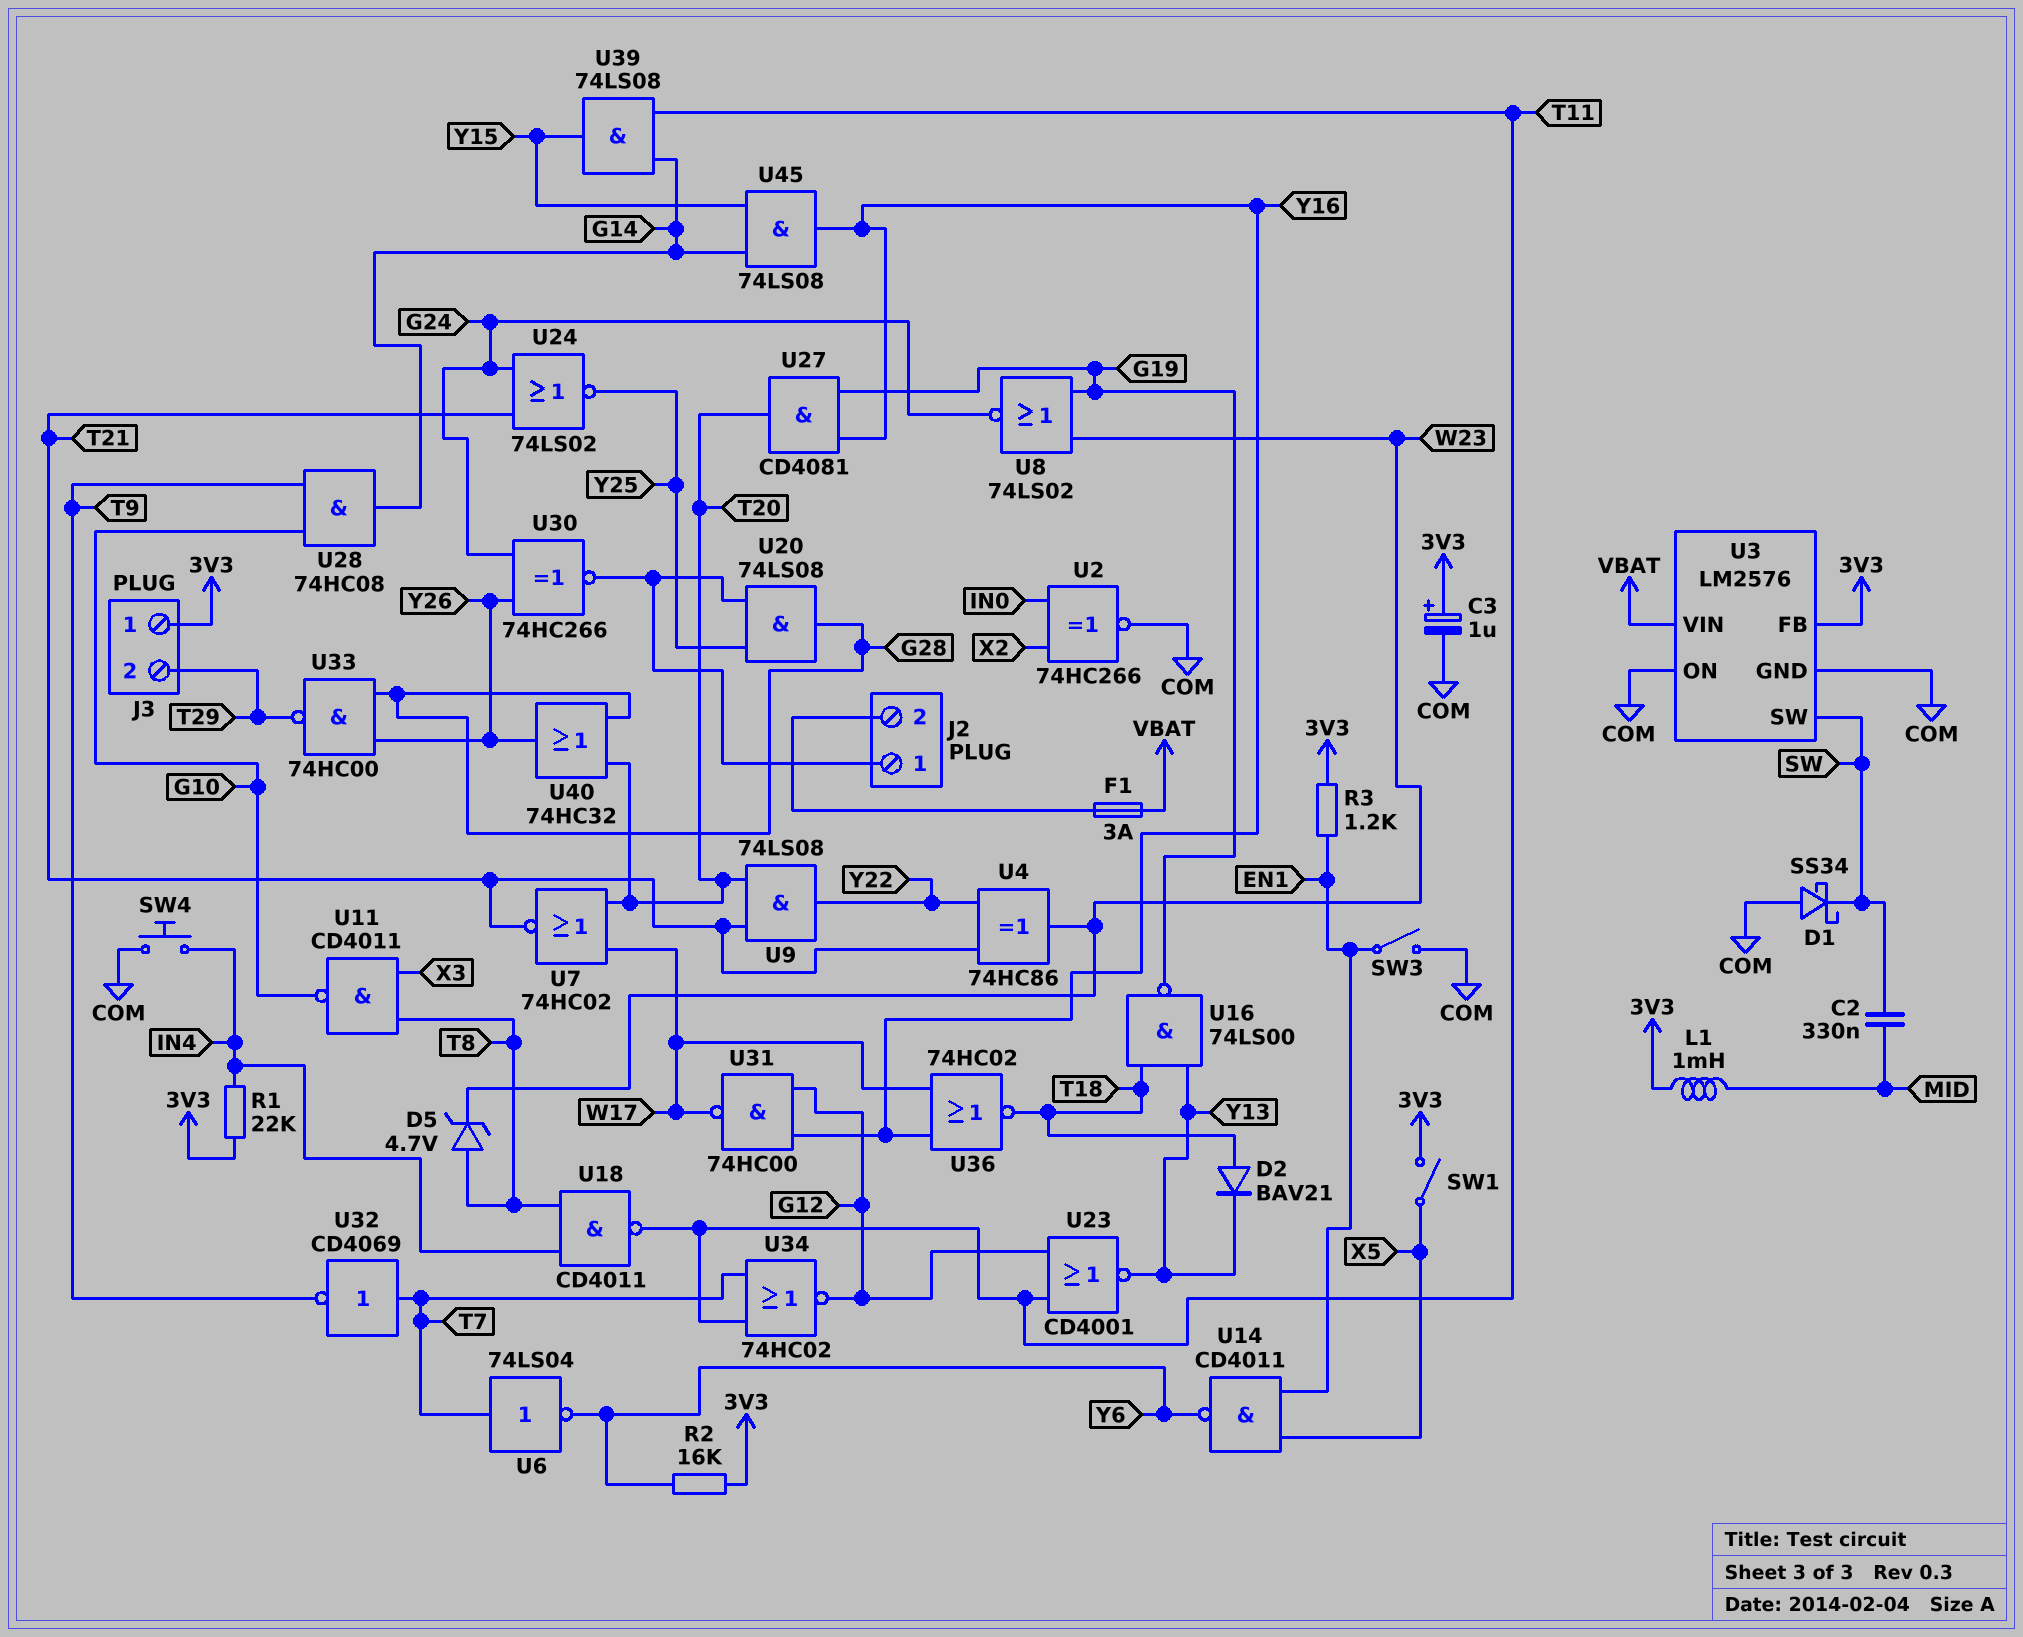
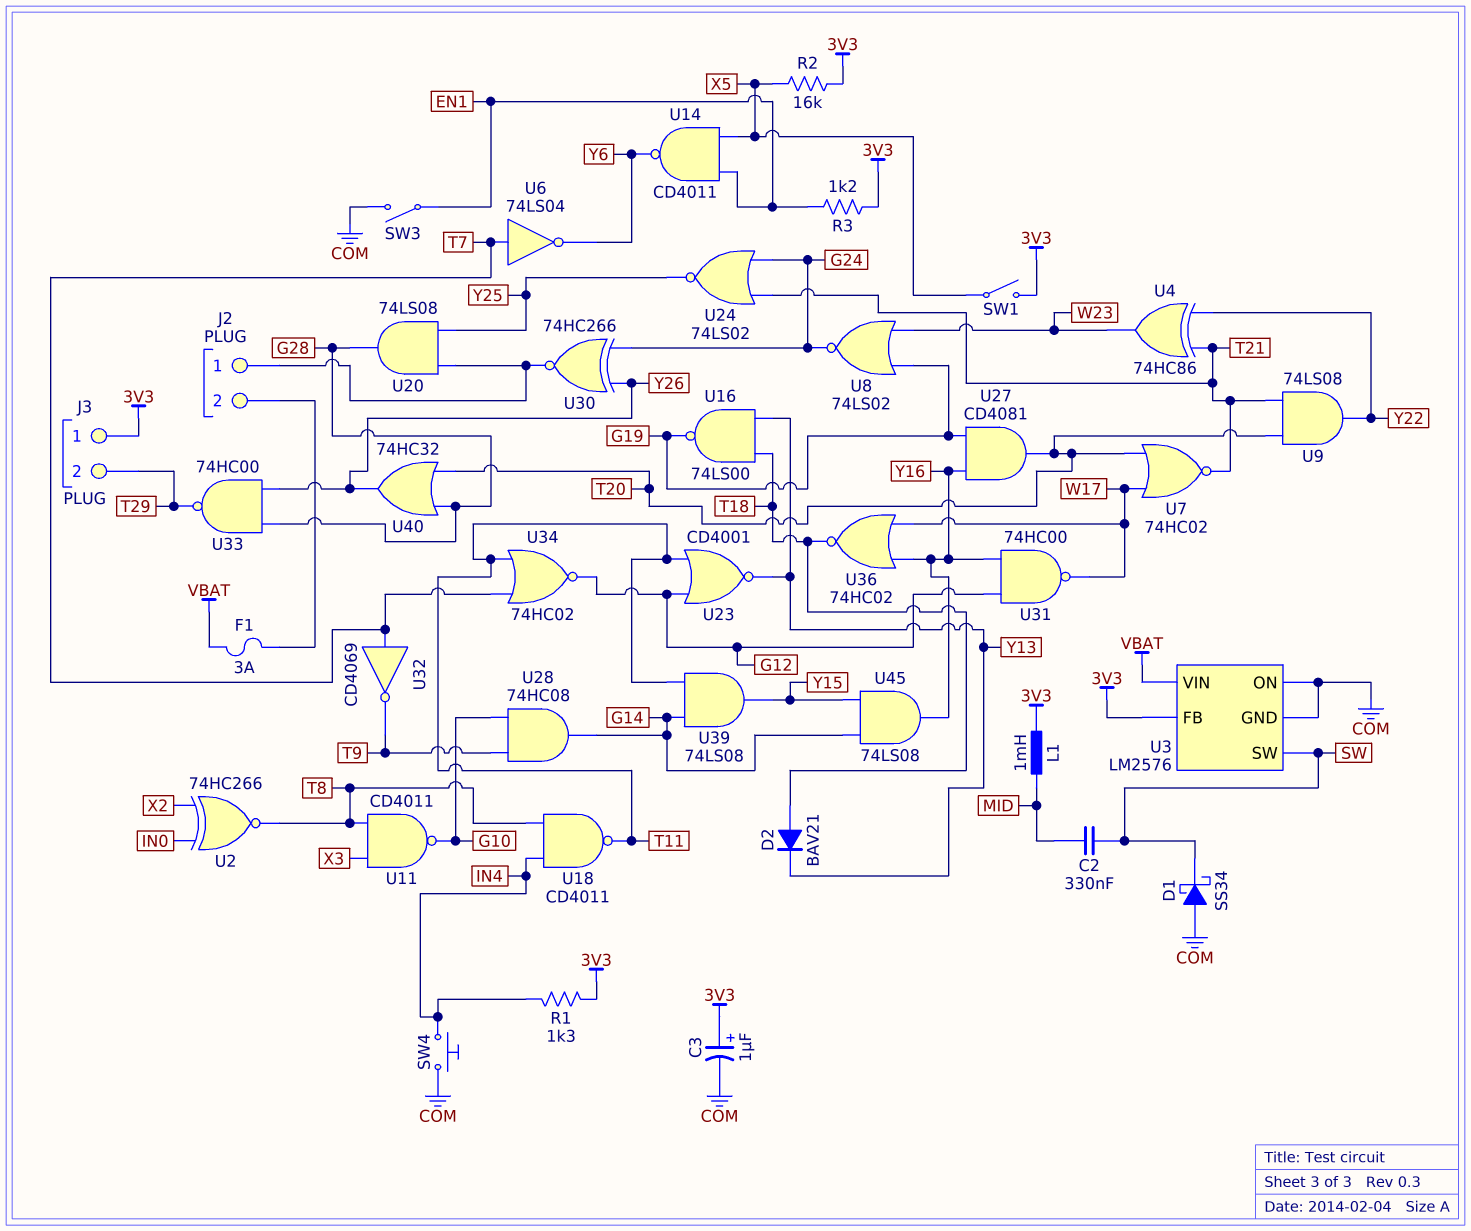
D5: zener 4.7V (A T8, K W23) -> none
R1: 22k (3V3, IN4) -> 1.3k (3V3, IN4)
R2: 16k (3V3, Y6) -> 16k (3V3, X5)
U2: XNOR 74HC266 (in IN0, in X2, out COM) -> XNOR 74HC266 (in IN0, in X2, out T8)

